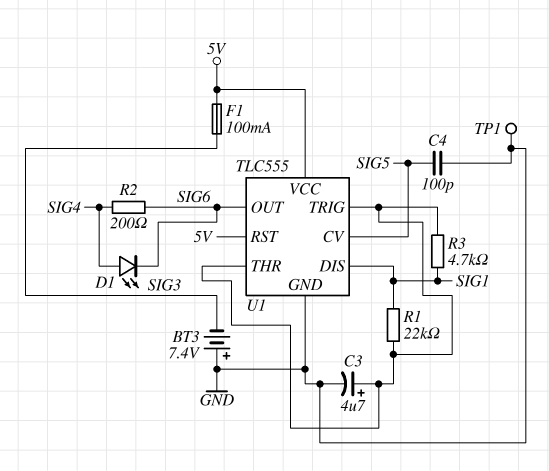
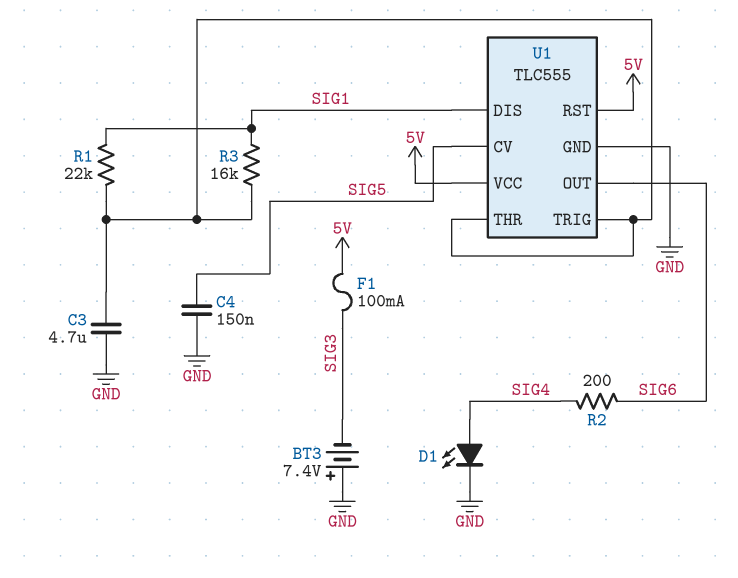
C3: 4.7uF (plus U1/THR, minus GND) -> 4.7uF (GND, U1/THR)
C4: 100pF (GND, SIG5) -> 150nF (GND, SIG5)
D1: LED (A SIG4, K SIG6) -> LED (A SIG4, K GND)
R3: 4.7k (SIG1, U1/THR) -> 16k (SIG1, U1/THR)
TP1: test point (GND) -> none

